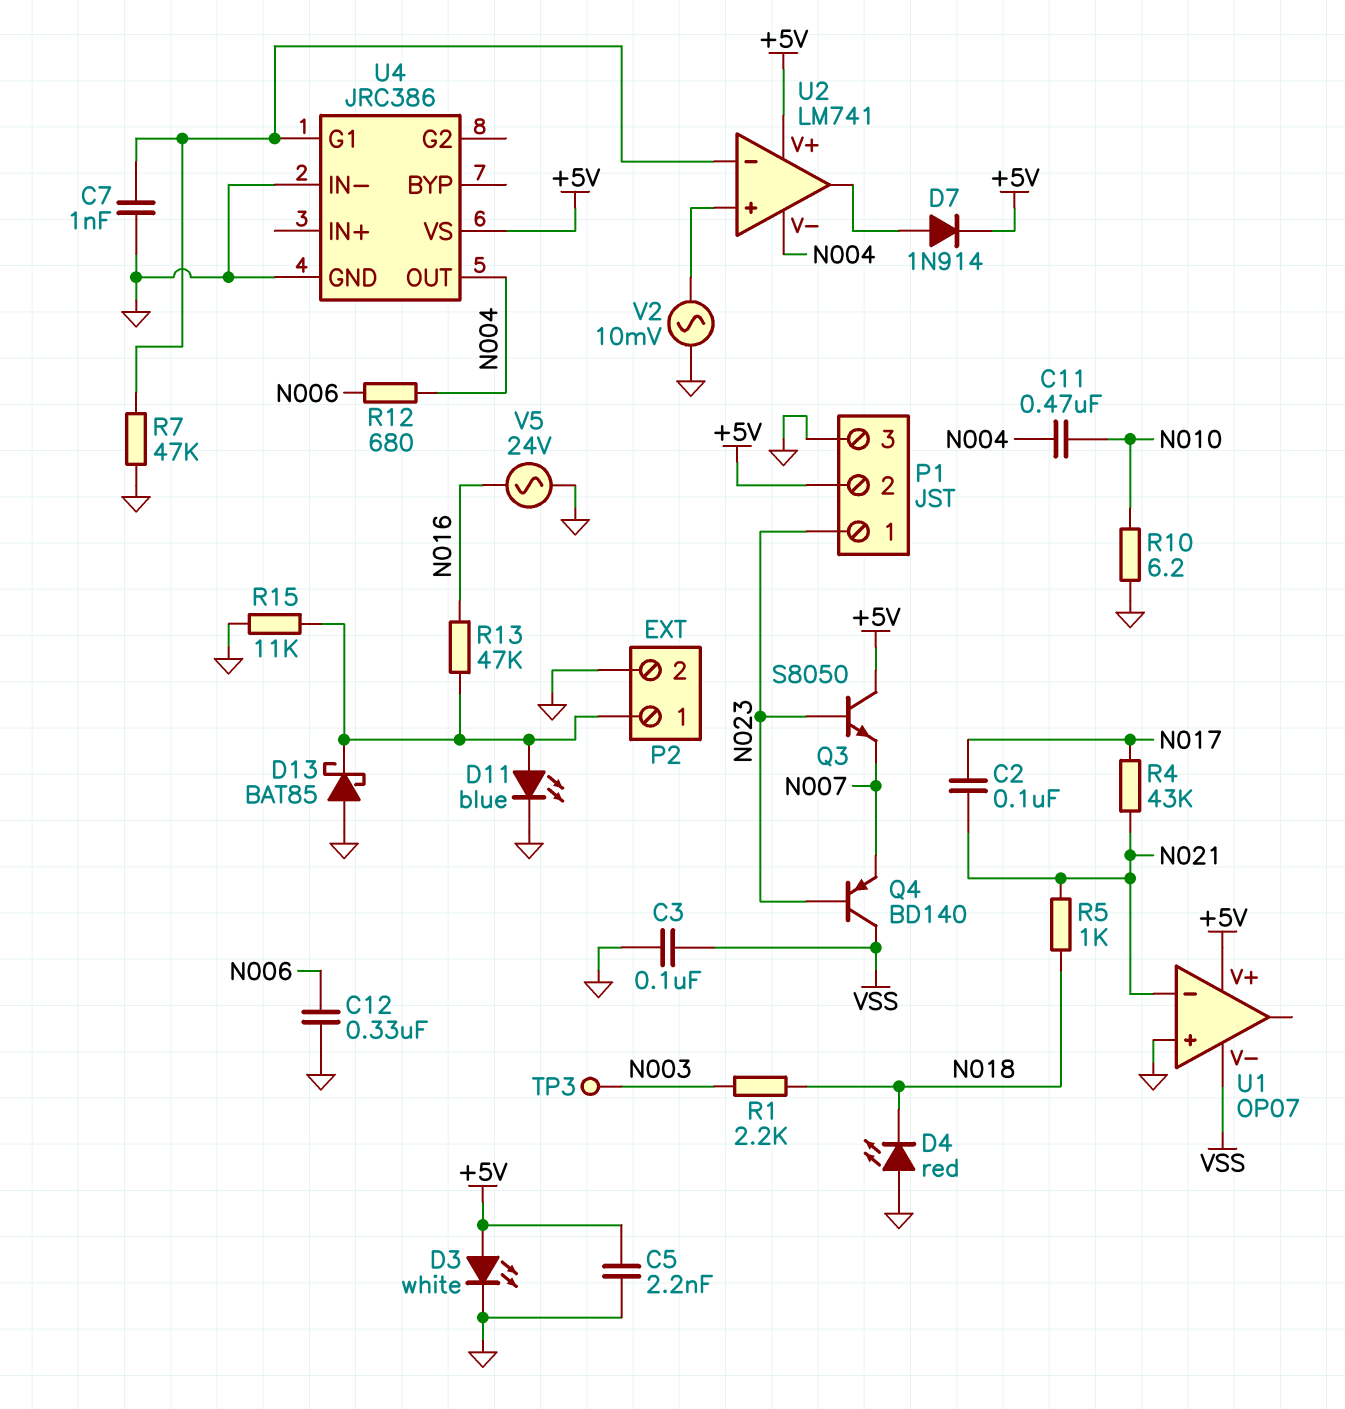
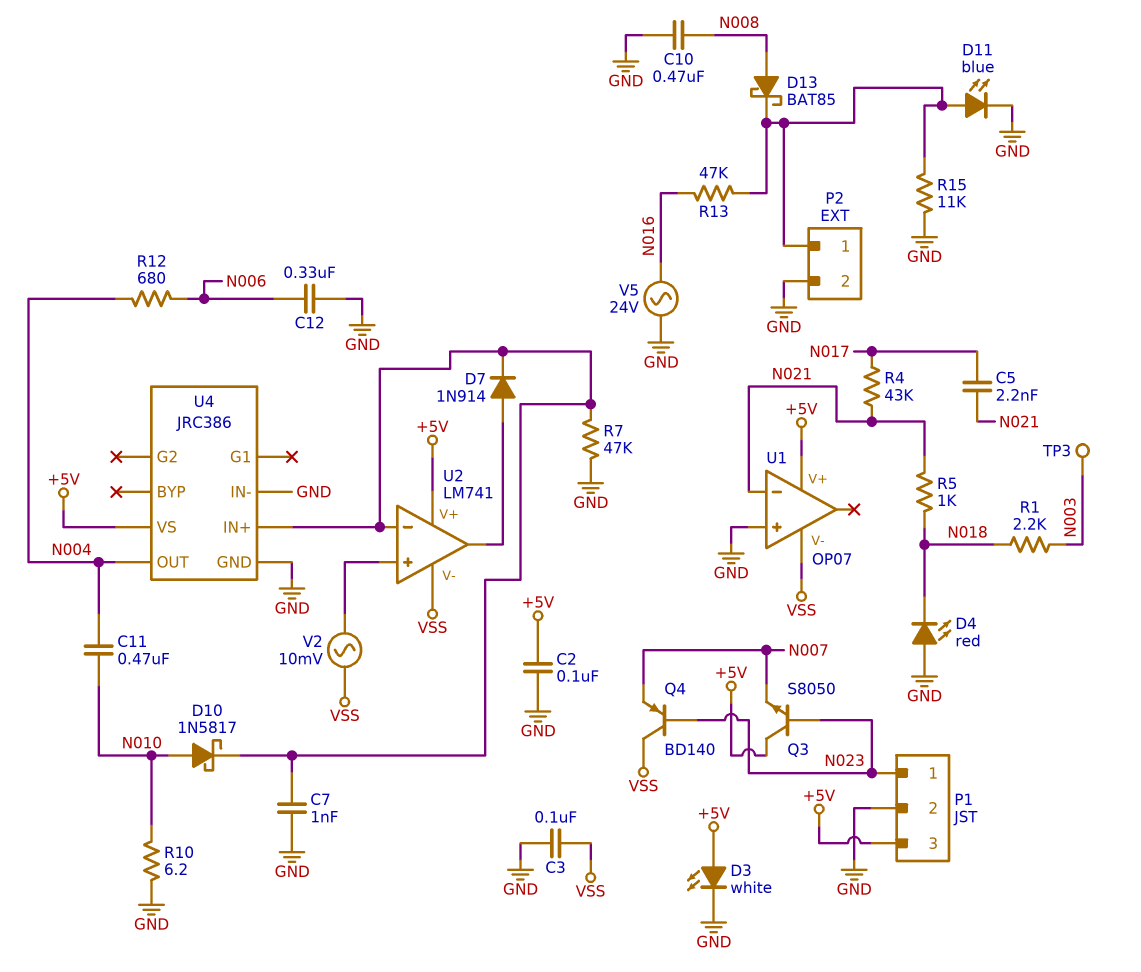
C2: 100nF (N017, N021) -> 100nF (+5V, GND)
C5: 2.2nF (+5V, GND) -> 2.2nF (N017, N021)
C10: none -> 470nF (GND, N008)
D7: diode 1N914 (A U2/out, K +5V) -> diode 1N914 (A U2/out, K U2/in-)
D10: none -> schottky 1N5817 (A N010, K U2/in-)
D13: schottky BAT85 (A GND, K P2/1) -> schottky BAT85 (A N008, K P2/1)
P1 pin 2: +5V -> GND
P1 pin 3: GND -> +5V
U2 pin V-: N004 -> VSS
U4 pin G1: U2/in- -> none
U4 pin IN+: none -> U2/in-
V2: AC 10mV (GND, U2/in+) -> AC 10mV (U2/in+, VSS)

